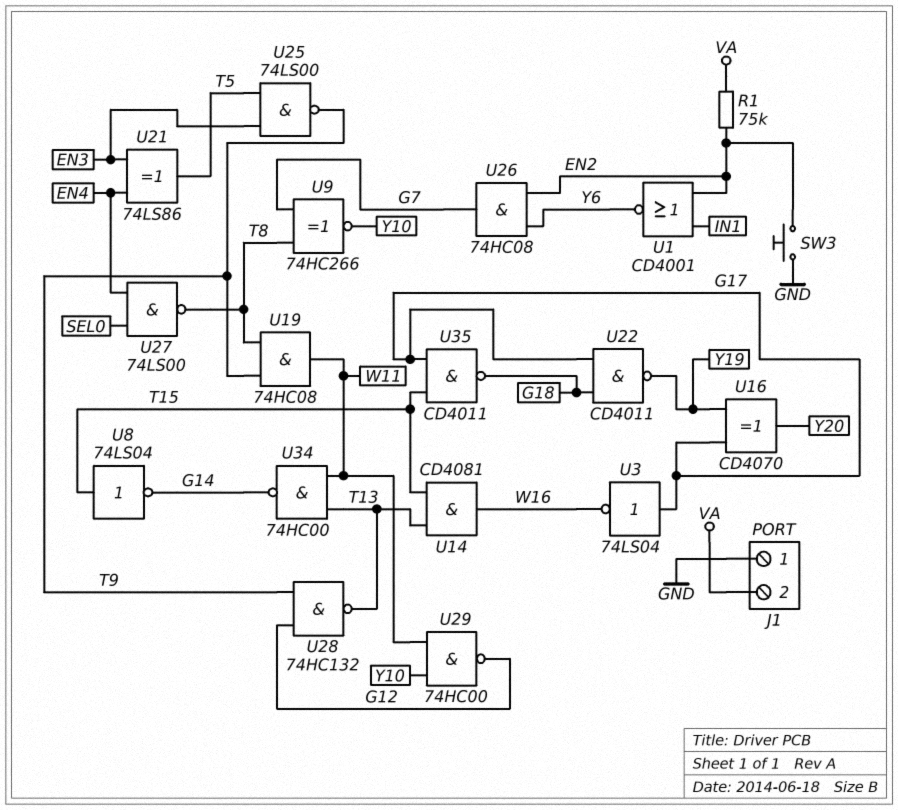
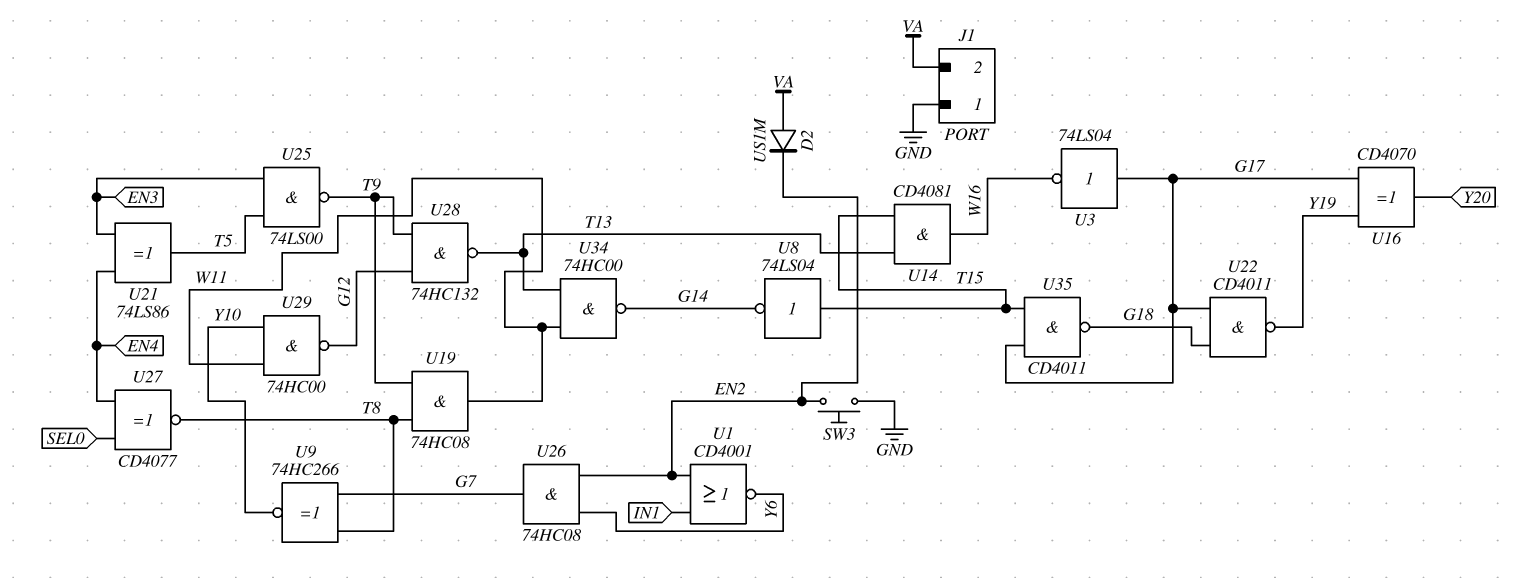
D2: none -> diode US1M (A VA, K EN2)
R1: 75k (EN2, VA) -> none
U27: NAND 74LS00 (in EN4, in SEL0, out T8) -> XNOR CD4077 (in EN4, in SEL0, out T8)

